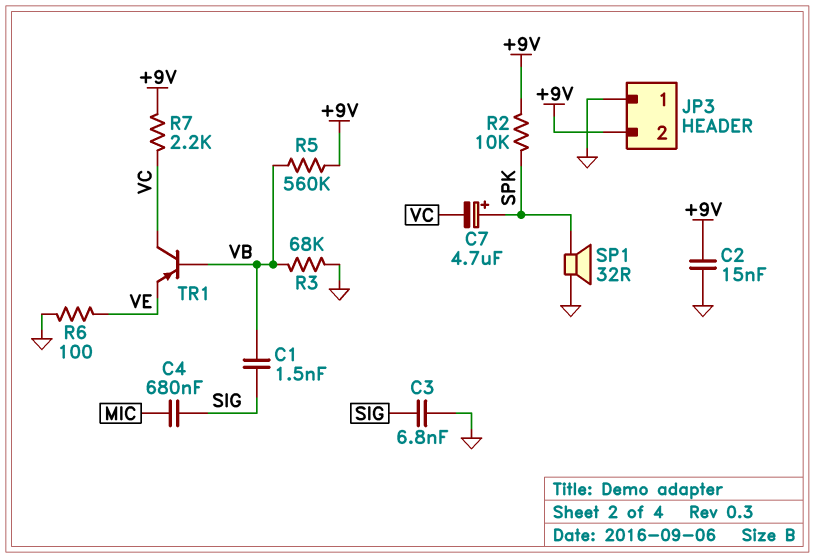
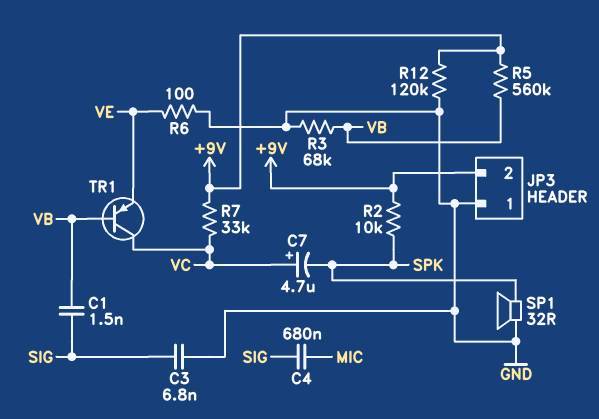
C2: 15nF (+9V, GND) -> none
C7: 4.7uF (plus SPK, minus VC) -> 4.7uF (plus VC, minus SPK)
R7: 2.2k (+9V, VC) -> 33k (+9V, VC)
R12: none -> 120k (+9V, GND)

